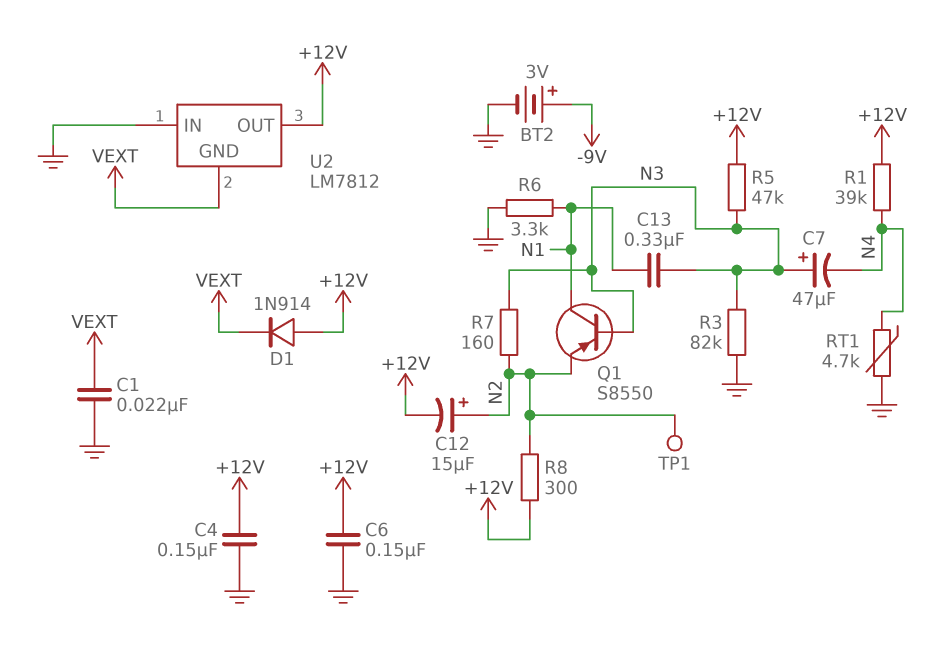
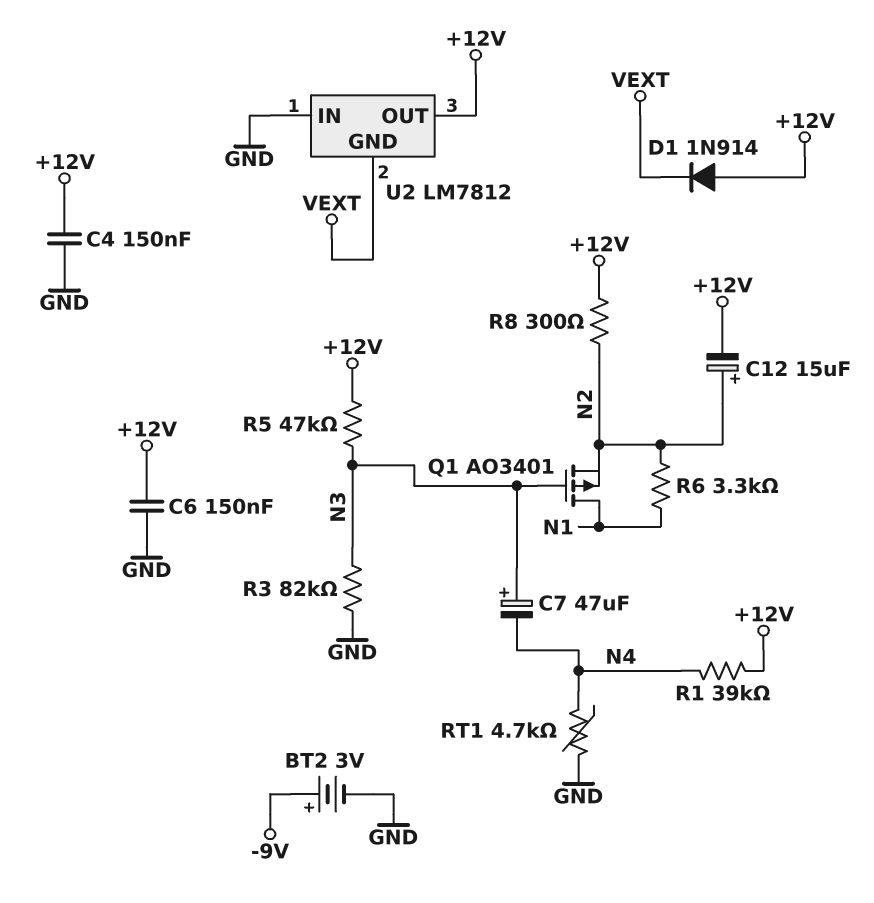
C1: 22nF (GND, VEXT) -> none
C13: 330nF (N1, N3) -> none
Q1: PNP S8550 (B N3, C N1, E N2) -> PMOS AO3401 (G N3, D N1, S N2)
R6: 3.3k (GND, N1) -> 3.3k (N1, N2)
R7: 160 (N2, N3) -> none
TP1: test point (N2) -> none

